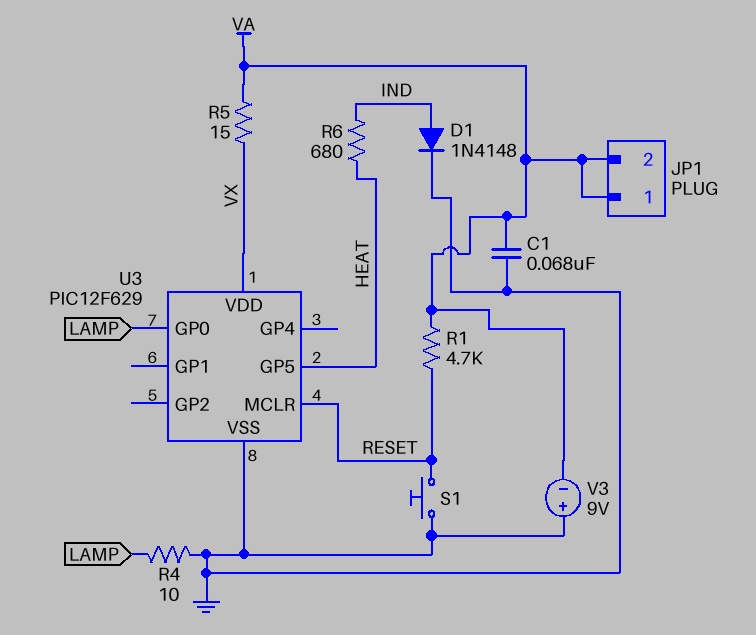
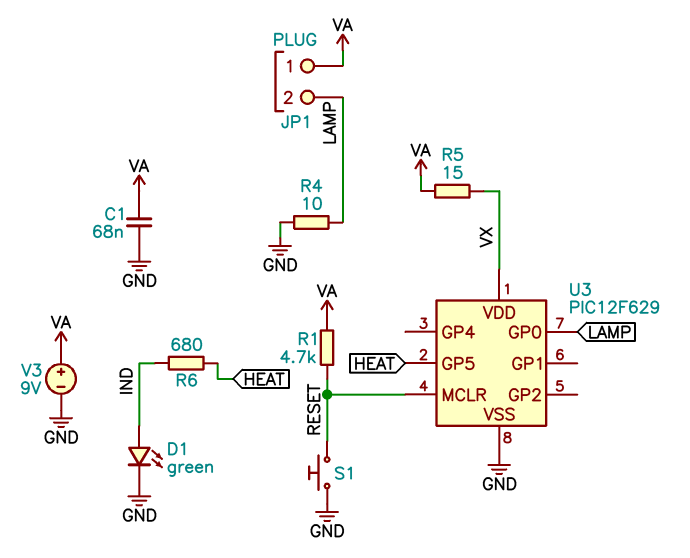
D1: diode 1N4148 (A IND, K GND) -> LED green (A IND, K GND)
JP1 pin 2: VA -> LAMP
V3: 9V (plus GND, minus VA) -> 9V (plus VA, minus GND)

